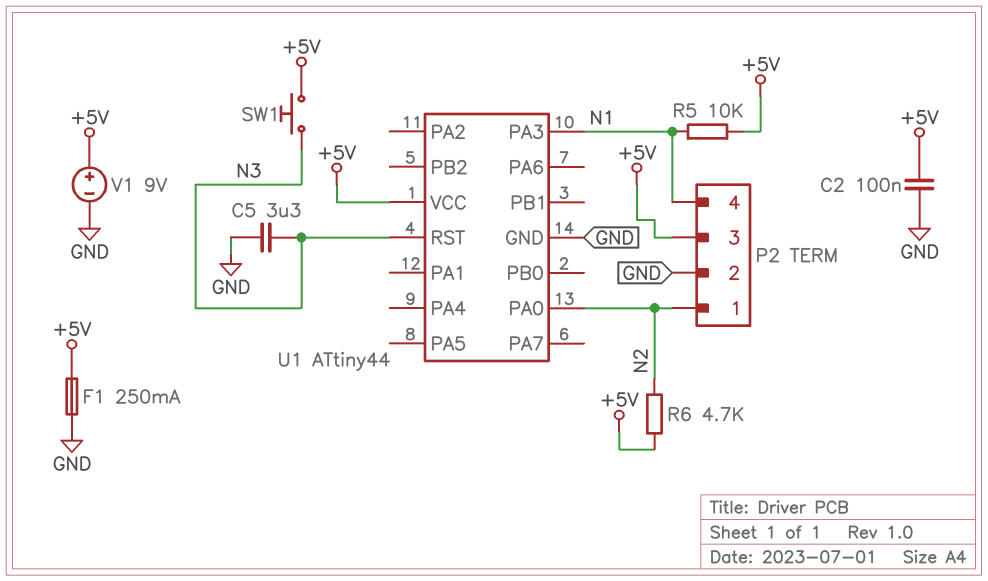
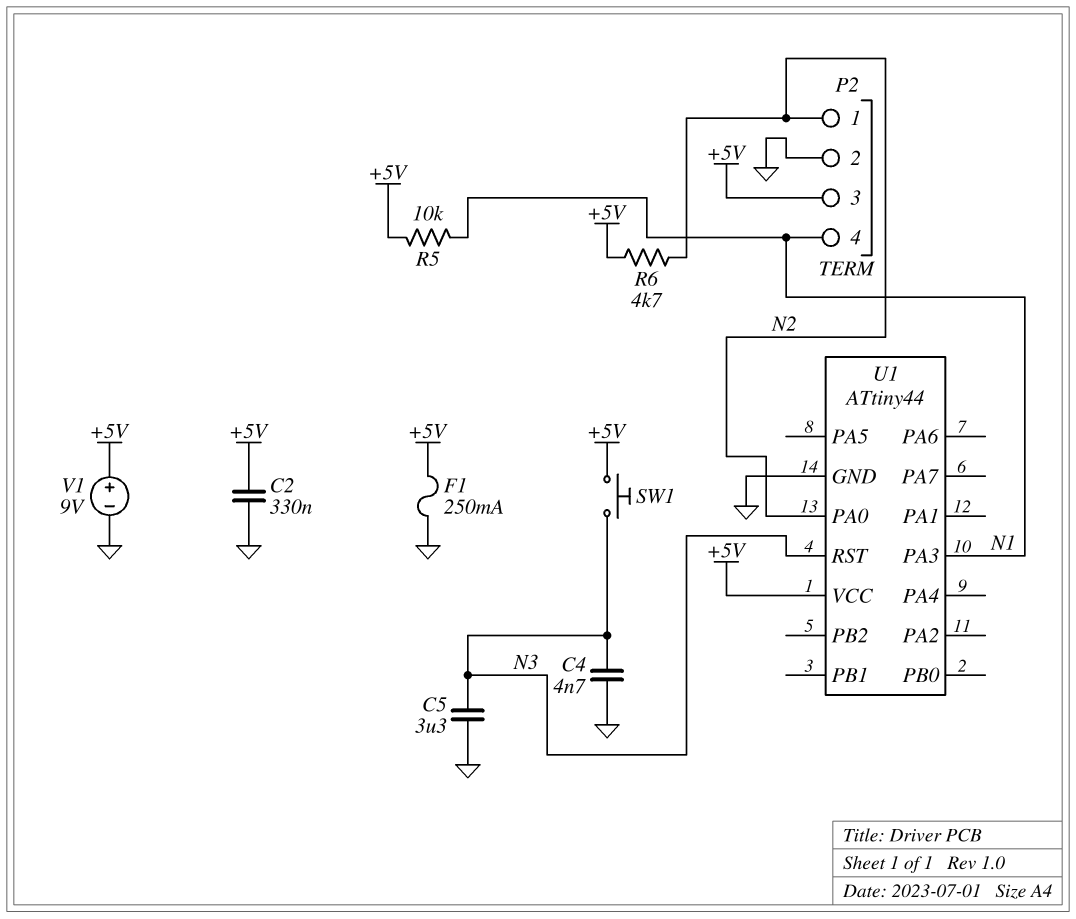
C2: 100nF (+5V, GND) -> 330nF (+5V, GND)
C4: none -> 4.7nF (GND, N3)

